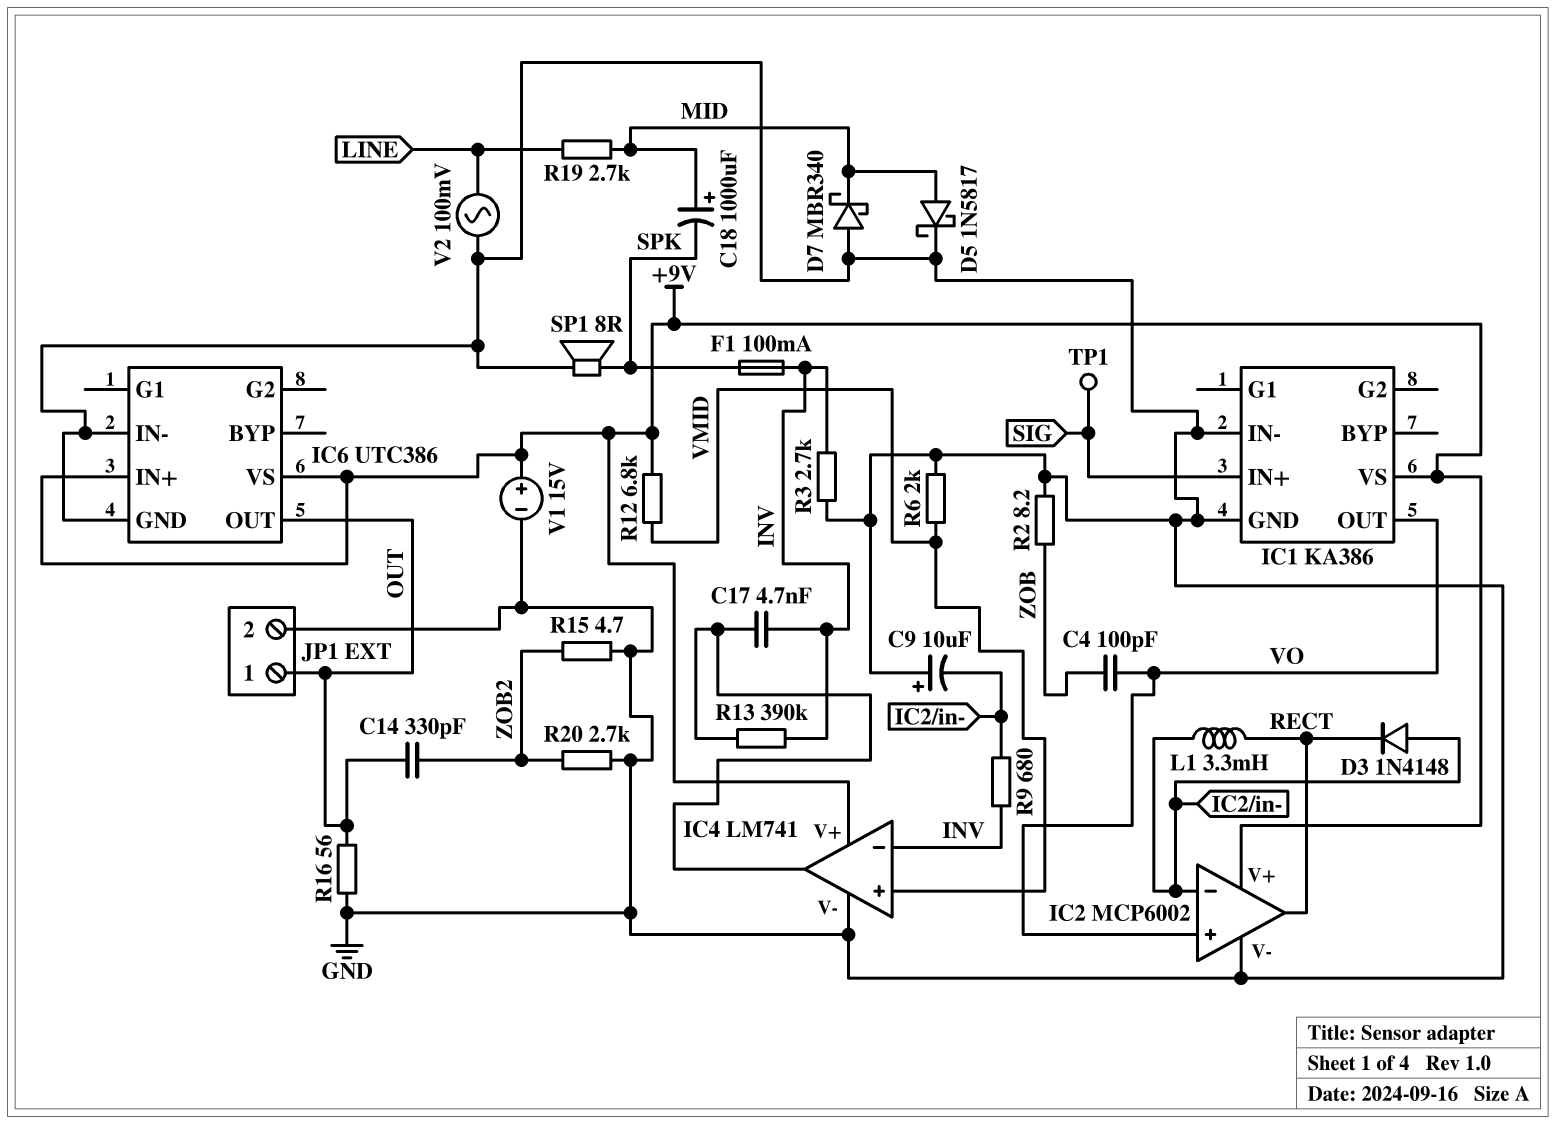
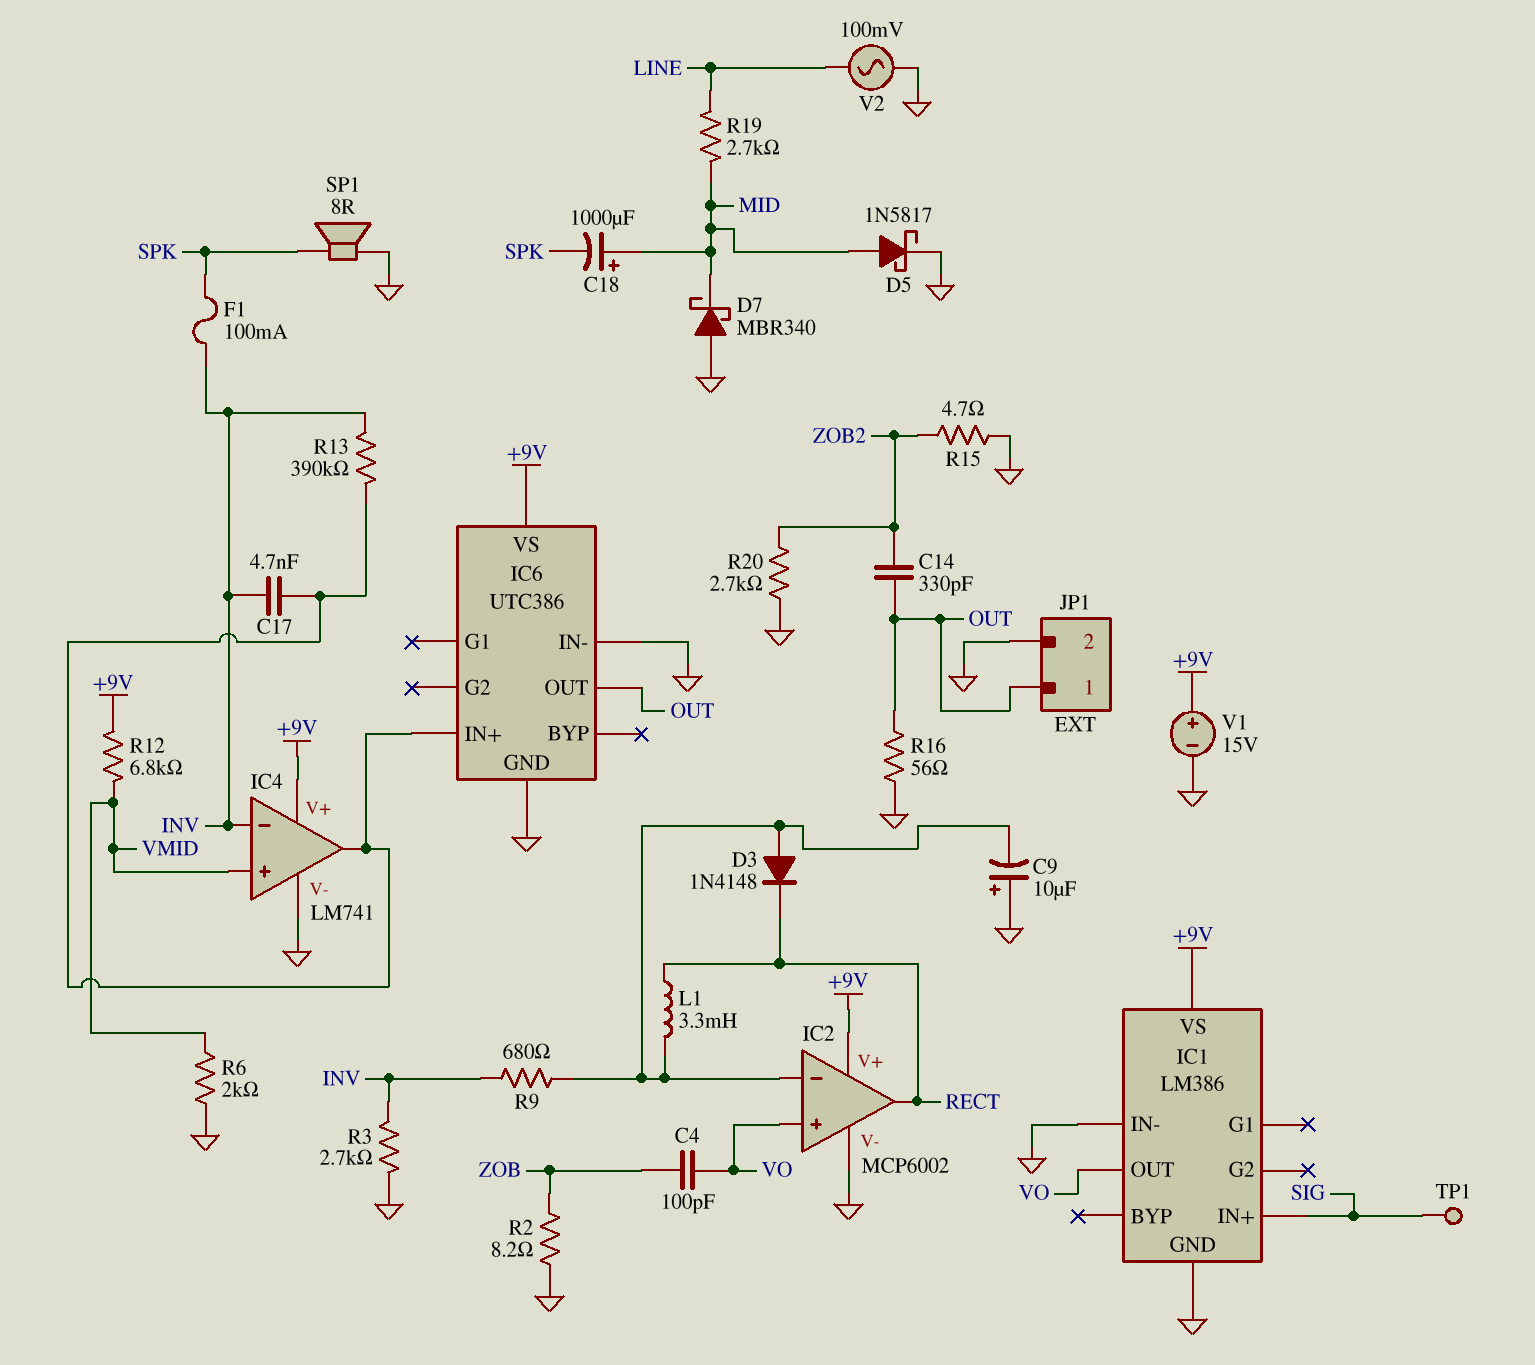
IC1: KA386 -> LM386
IC6 pin IN+: +9V -> IC4/out

